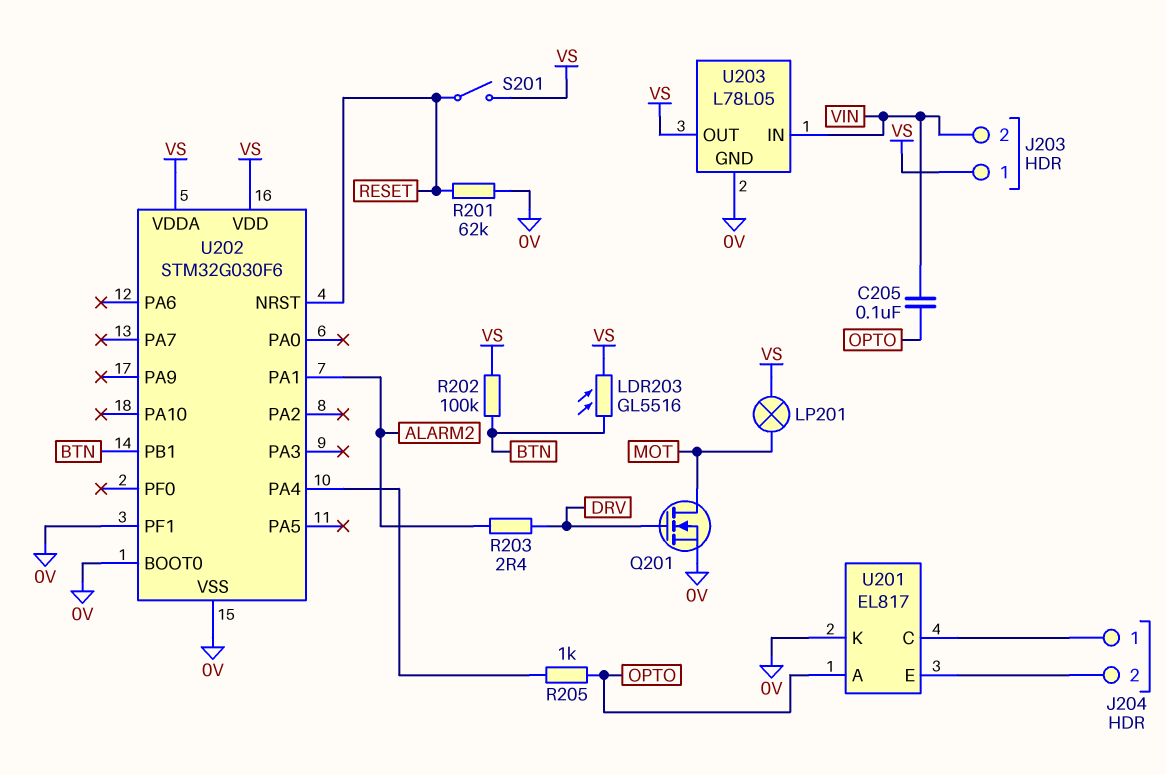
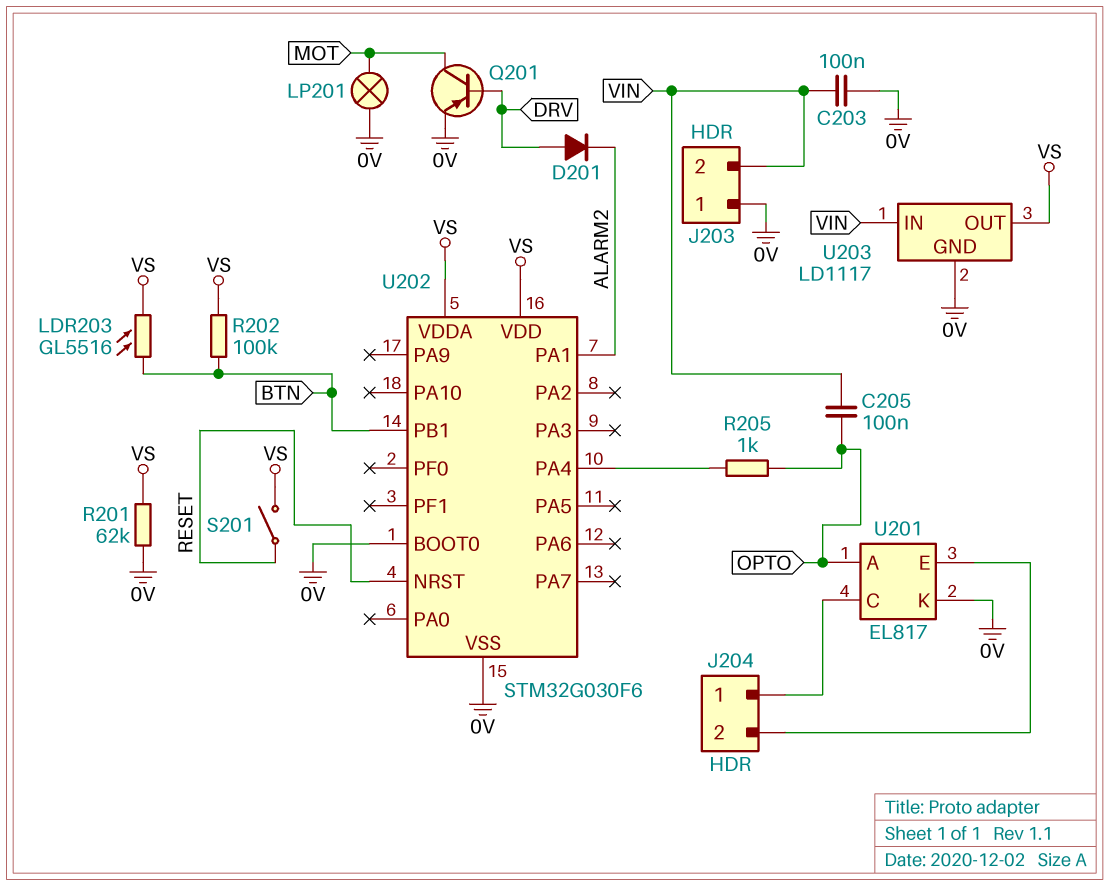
C203: none -> 100nF (0V, VIN)
D201: none -> diode (A DRV, K ALARM2)
J203 pin 1: VS -> 0V
LP201: lamp (MOT, VS) -> lamp (0V, MOT)
Q201: NMOS (G DRV, D MOT, S 0V) -> PNP (B DRV, C MOT, E 0V)
R201: 62k (0V, RESET) -> 62k (0V, VS)
R203: 2.4 (ALARM2, DRV) -> none
U202 pin PF1: 0V -> none
U203: L78L05 -> LD1117

